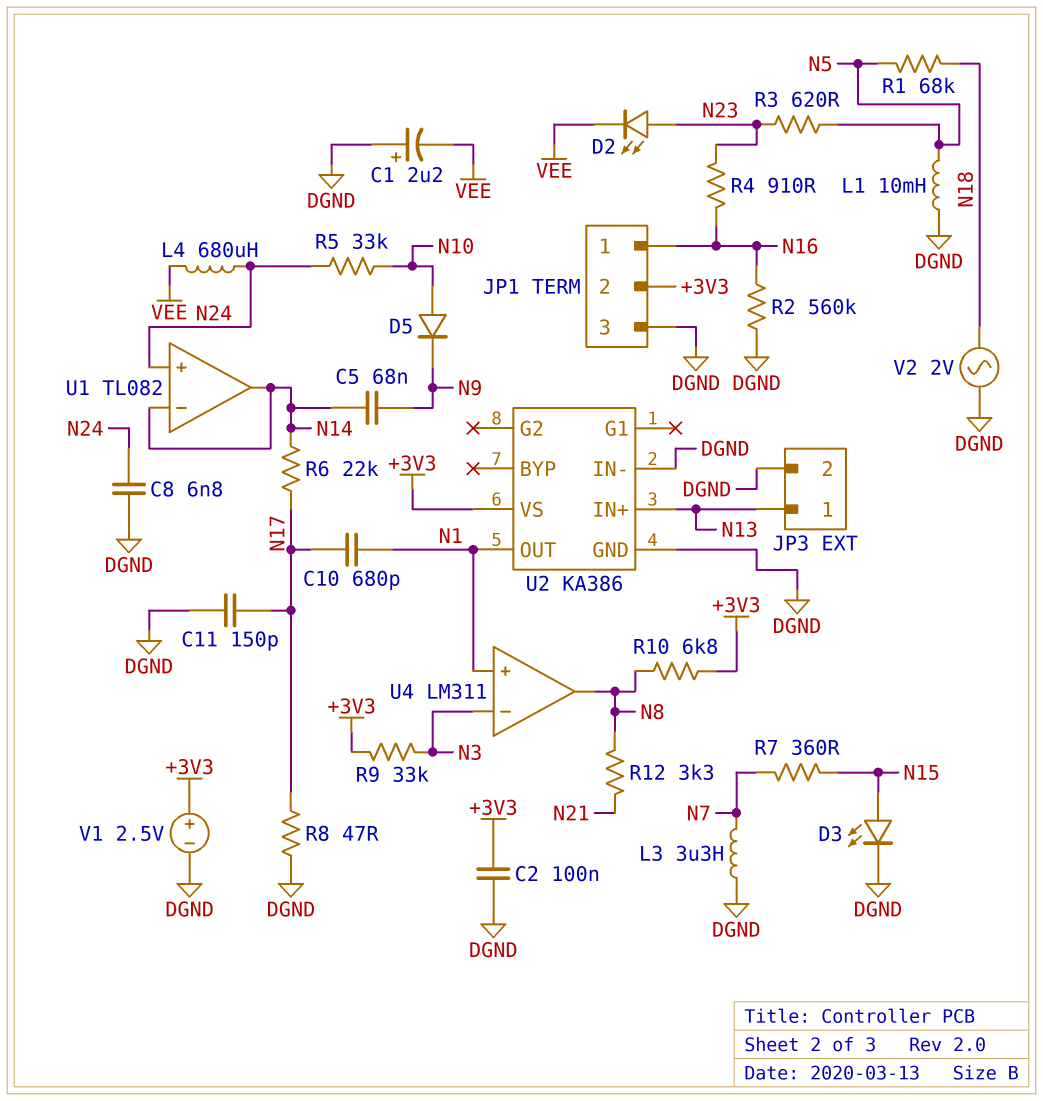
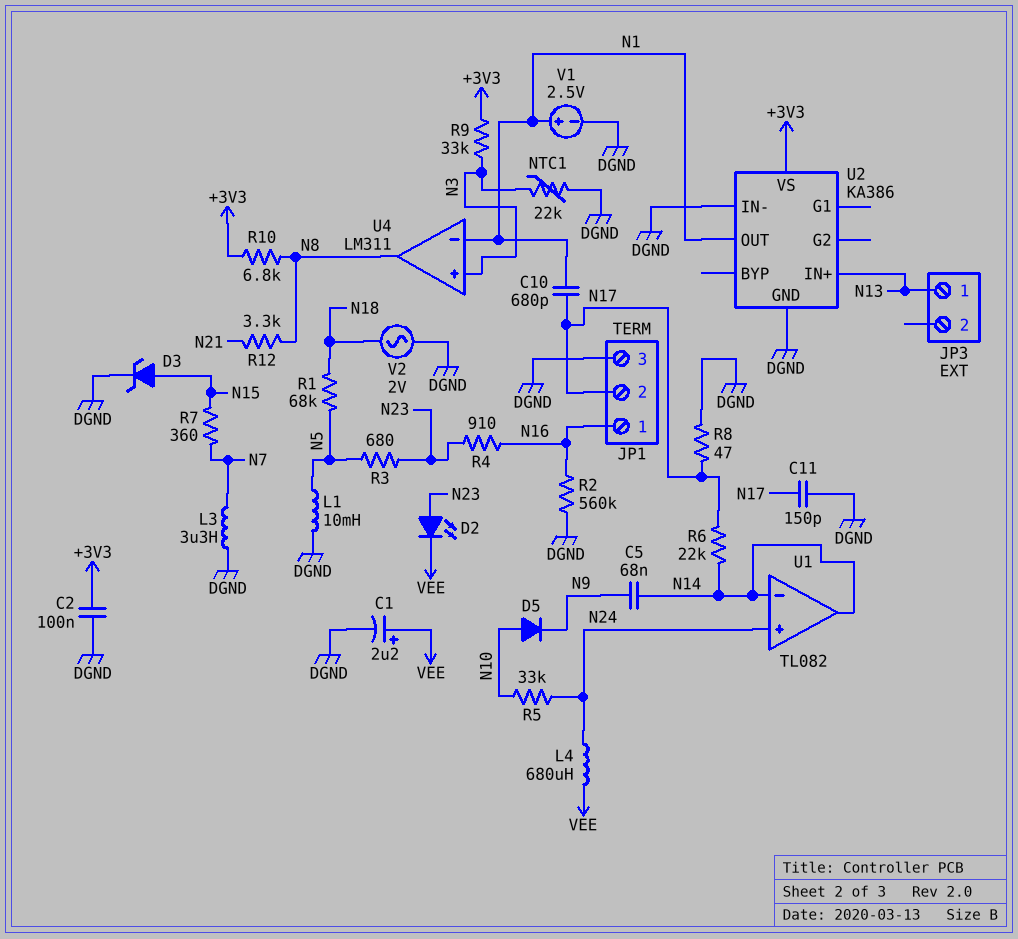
C1: 2.2uF (plus DGND, minus VEE) -> 2.2uF (plus VEE, minus DGND)
C8: 6.8nF (DGND, N24) -> none
D3: LED (A N15, K DGND) -> zener (A N15, K DGND)
JP1 pin 2: +3V3 -> N17
JP3 pin 2: DGND -> none
NTC1: none -> 22k (DGND, N3)
R3: 620 (N5, N23) -> 680 (N5, N23)
U4 pin in+: N1 -> N3
U4 pin in-: N3 -> N1
V1: 2.5V (plus +3V3, minus DGND) -> 2.5V (plus N1, minus DGND)

